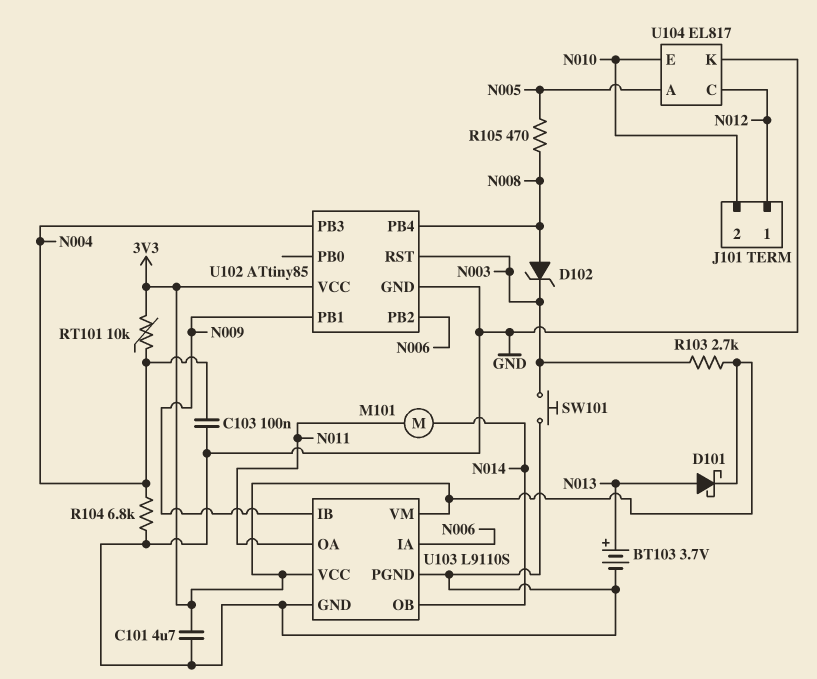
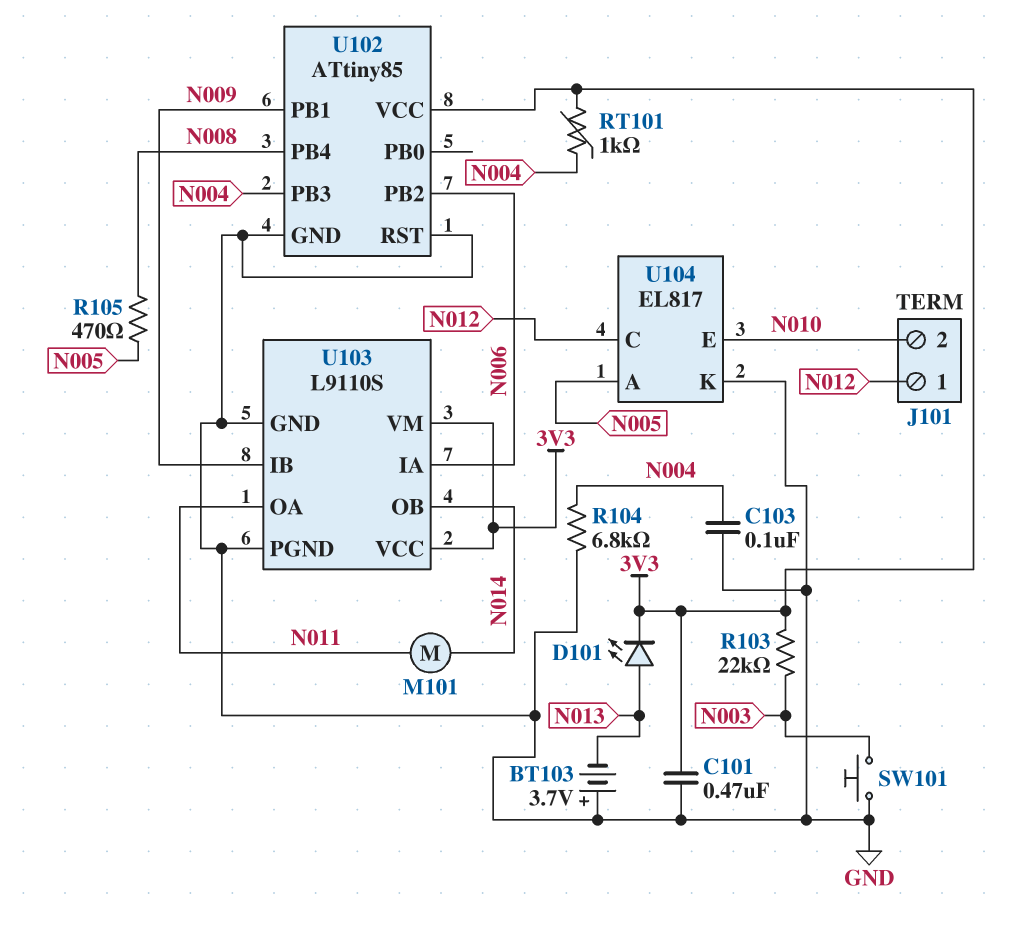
BT103: 3.7V (plus N013, minus GND) -> 3.7V (plus GND, minus N013)
C101: 4.7uF (3V3, GND) -> 470nF (3V3, GND)
D101: schottky (A N013, K 3V3) -> LED (A N013, K 3V3)
D102: zener (A N008, K N003) -> none
R103: 2.7k (3V3, N003) -> 22k (3V3, N003)
RT101: 10k (3V3, N004) -> 1k (3V3, N004)
U102 pin RST: N003 -> GND

